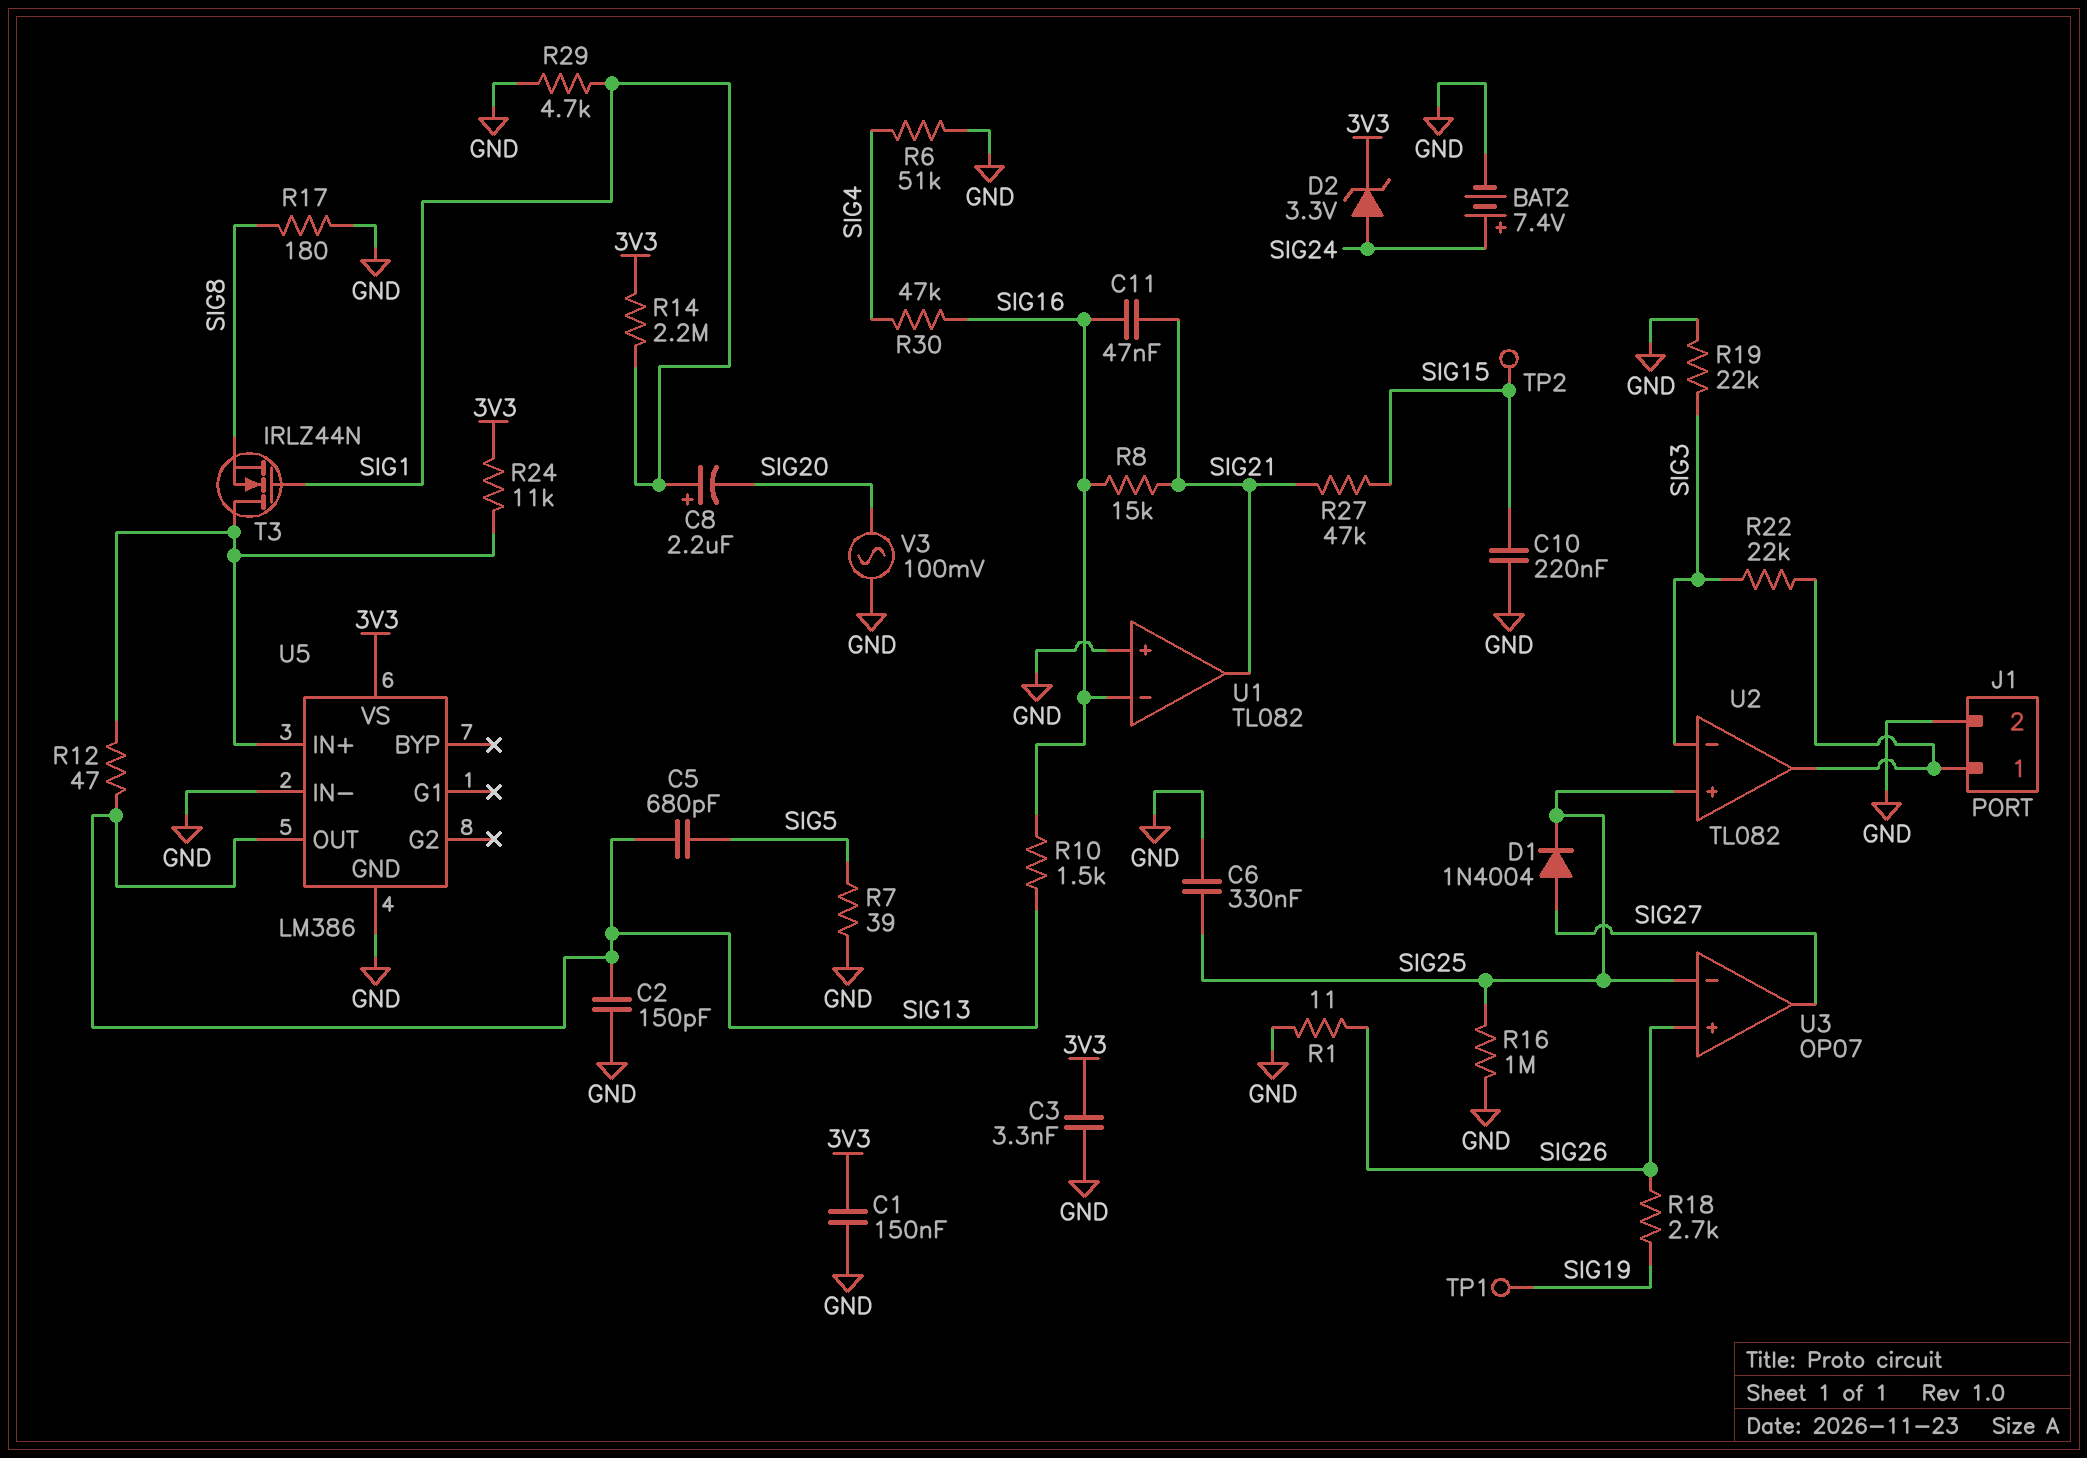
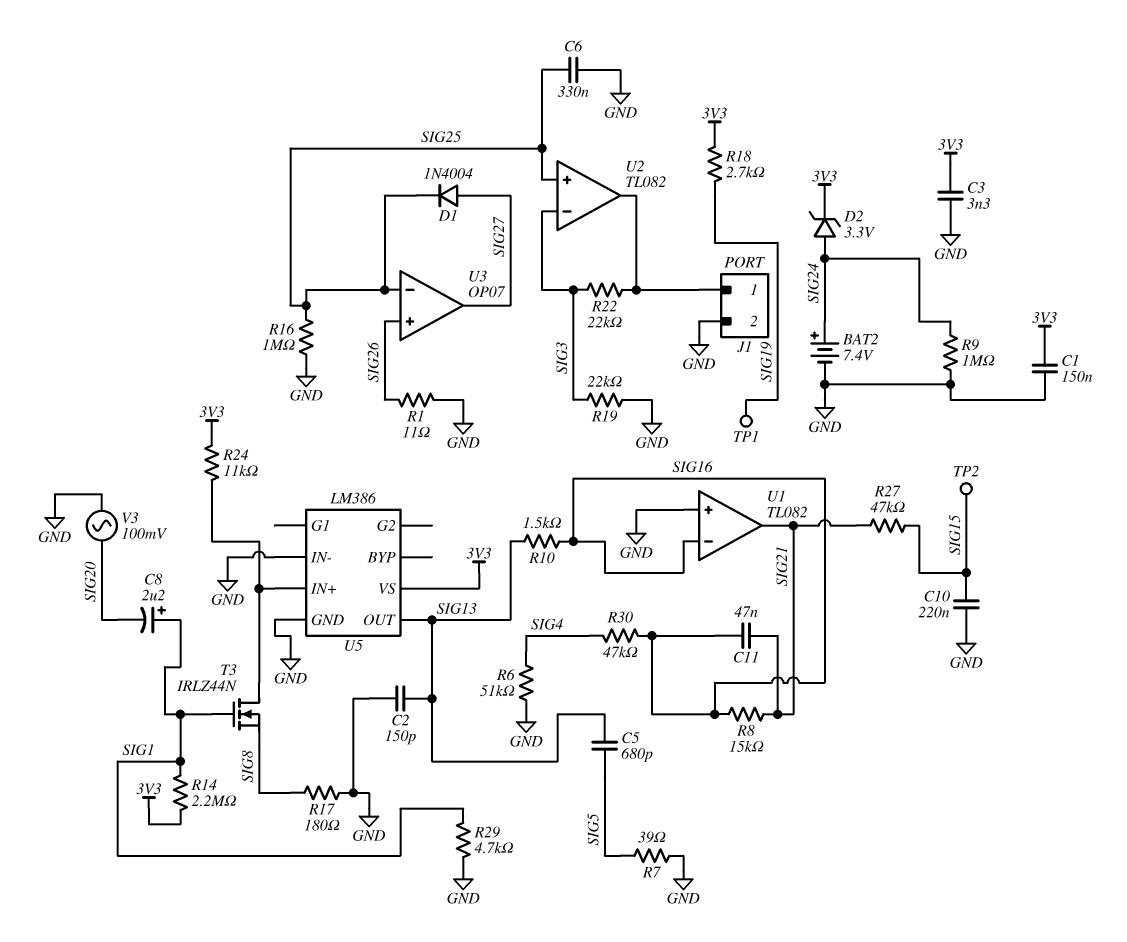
R9: none -> 1M (GND, SIG24)
R12: 47 (SIG13, U5/IN+) -> none
R18: 2.7k (SIG19, SIG26) -> 2.7k (3V3, SIG19)

